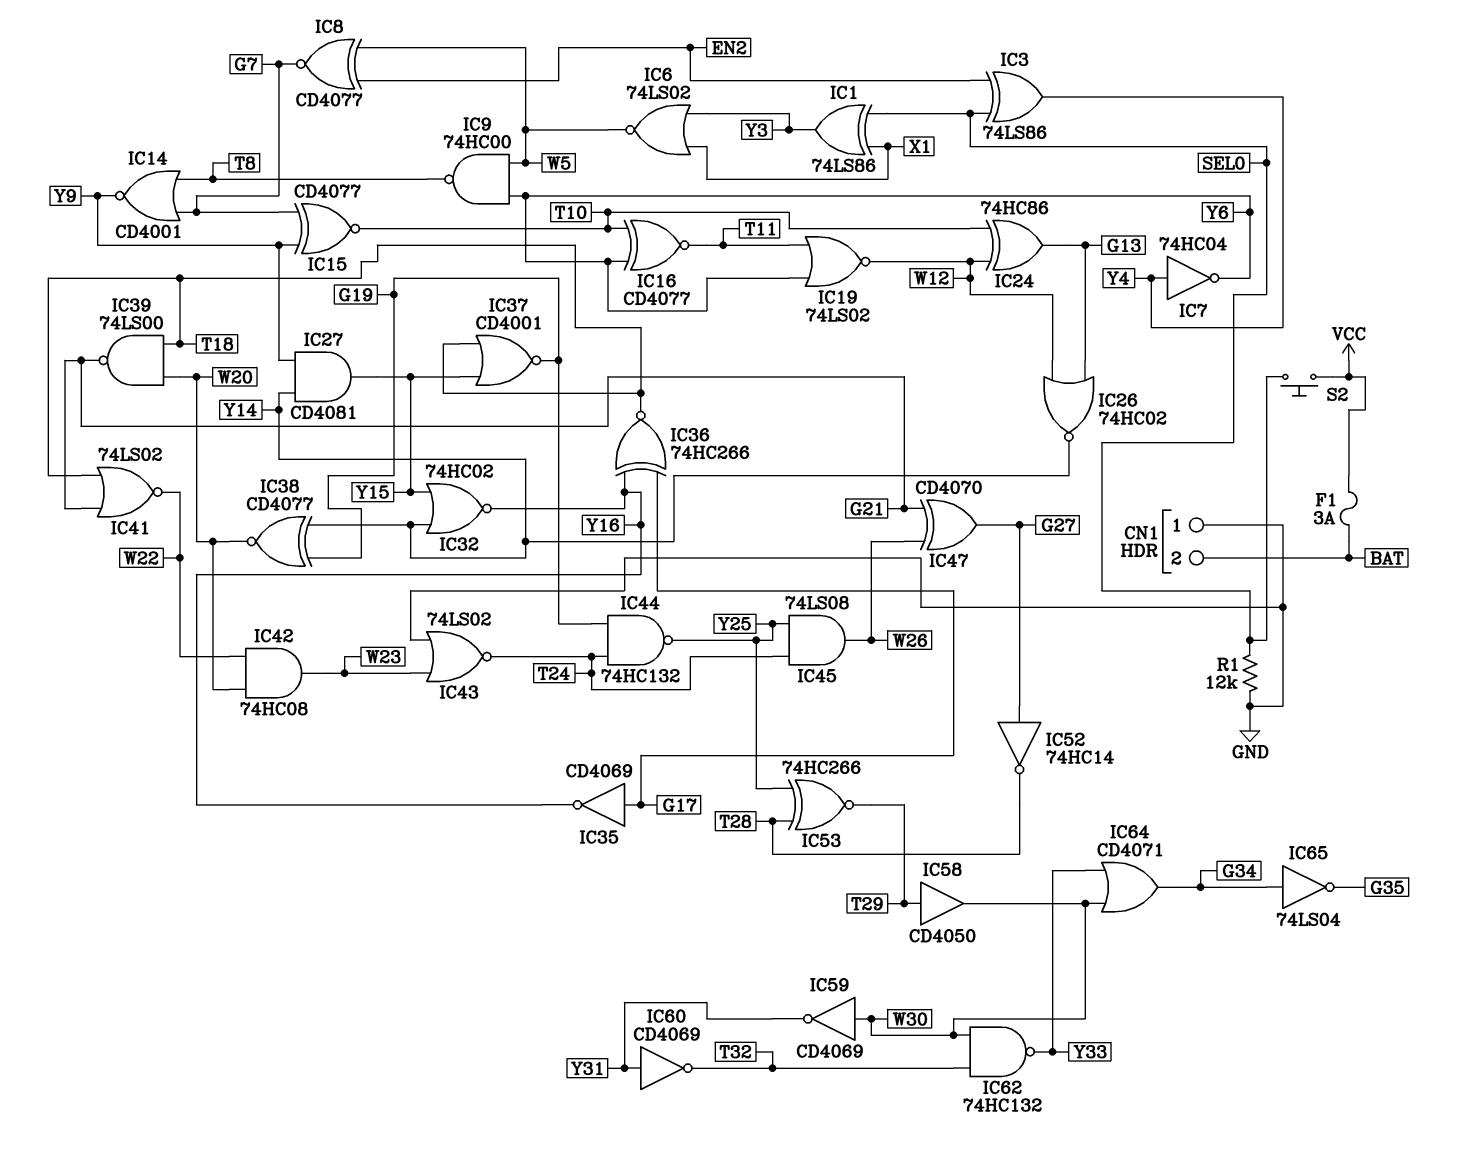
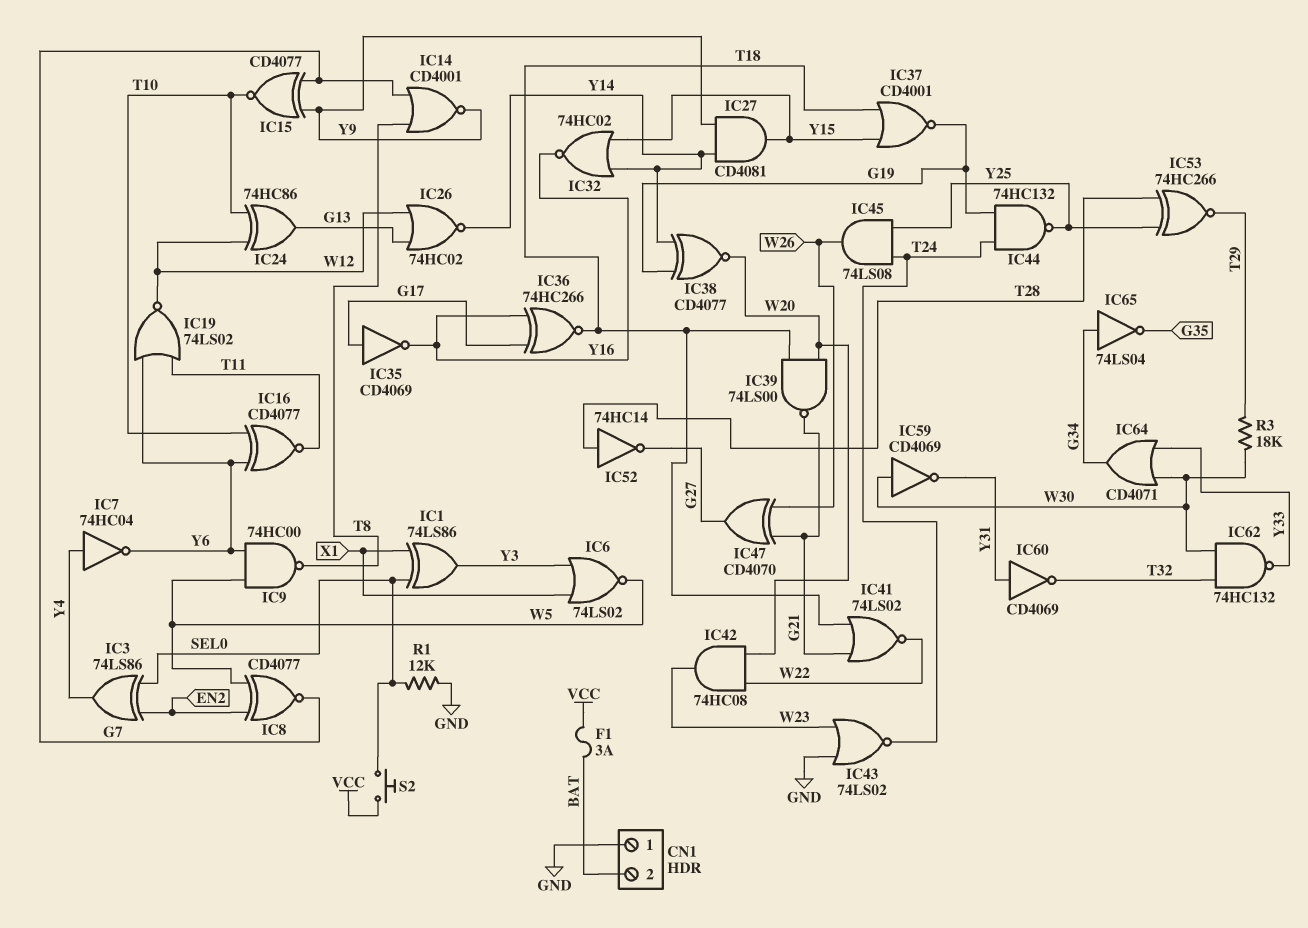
IC52: NOT 74HC14 (in G27, out T28) -> NOT 74HC14 (in T28, out G27)
IC58: buffer CD4050 (in T29, out W30) -> none
R3: none -> 18k (T29, W30)

